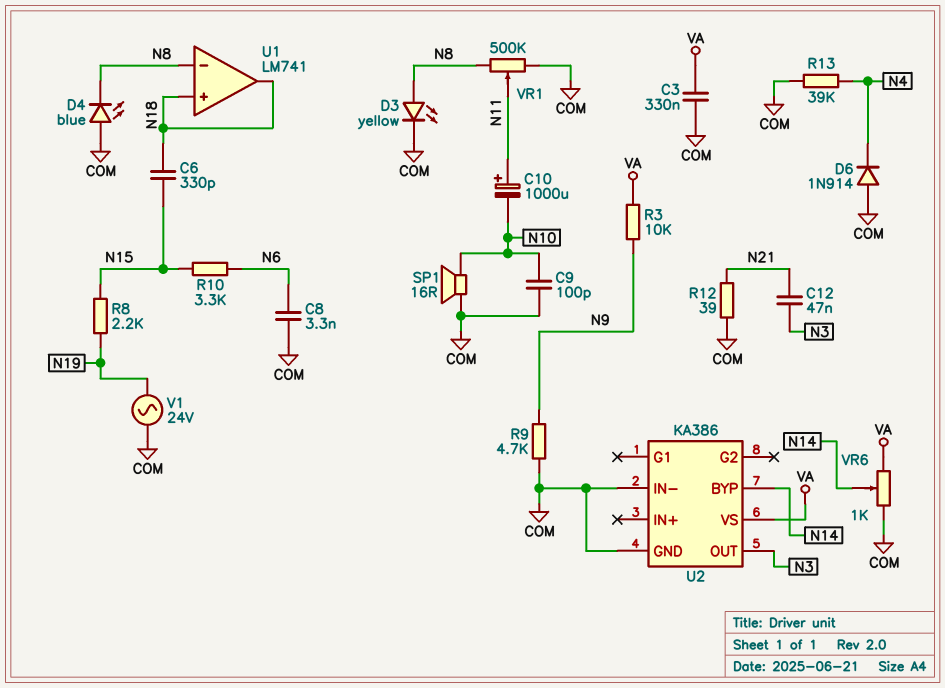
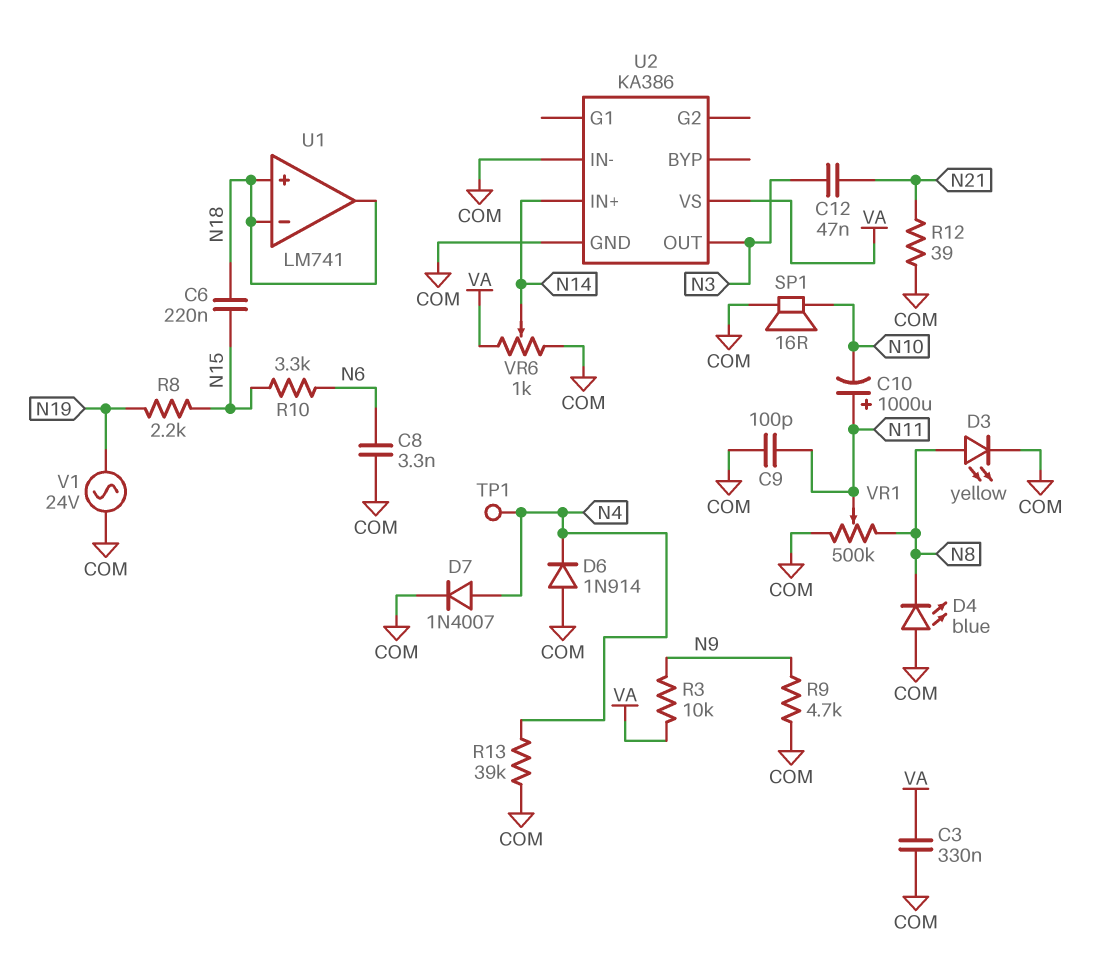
C6: 330pF (N15, N18) -> 220nF (N15, N18)
C9: 100pF (COM, N10) -> 100pF (COM, N11)
D7: none -> diode 1N4007 (A N4, K COM)
TP1: none -> test point (N4)
U1 pin in-: N8 -> N18
U2 pin BYP: N14 -> none
U2 pin IN+: none -> N14

